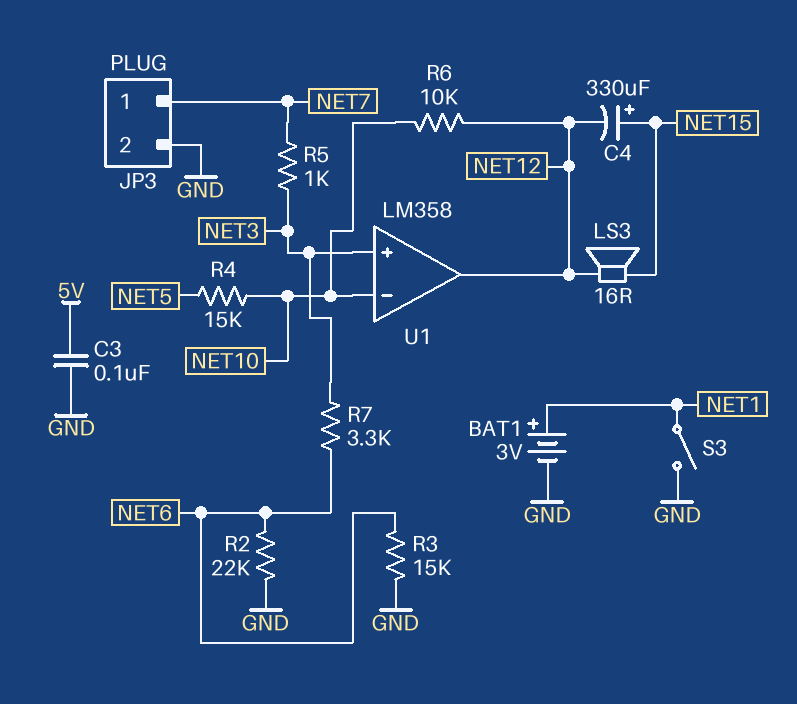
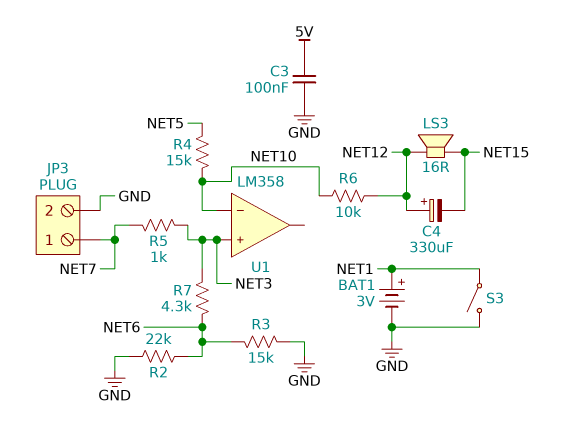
C4: 330uF (plus NET15, minus NET12) -> 330uF (plus NET12, minus NET15)
R7: 3.3k (NET3, NET6) -> 4.3k (NET3, NET6)
U1 pin out: NET12 -> none

